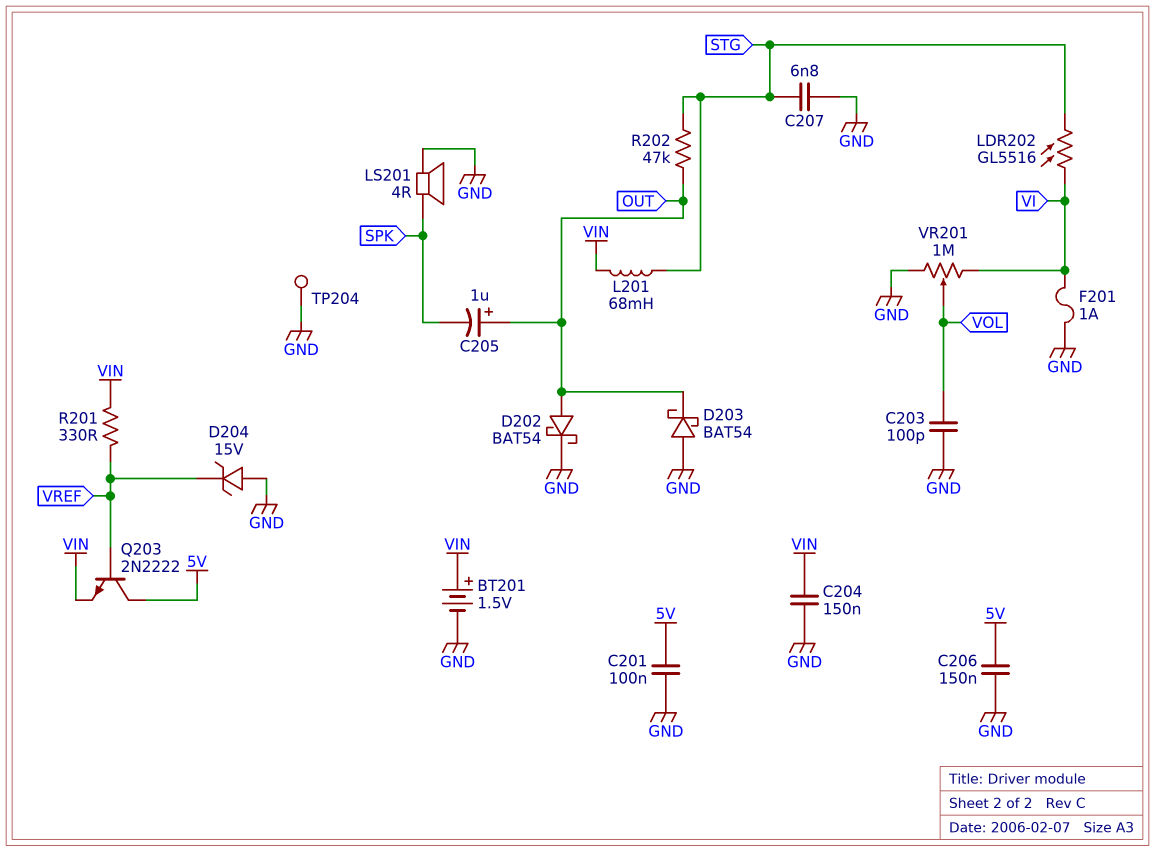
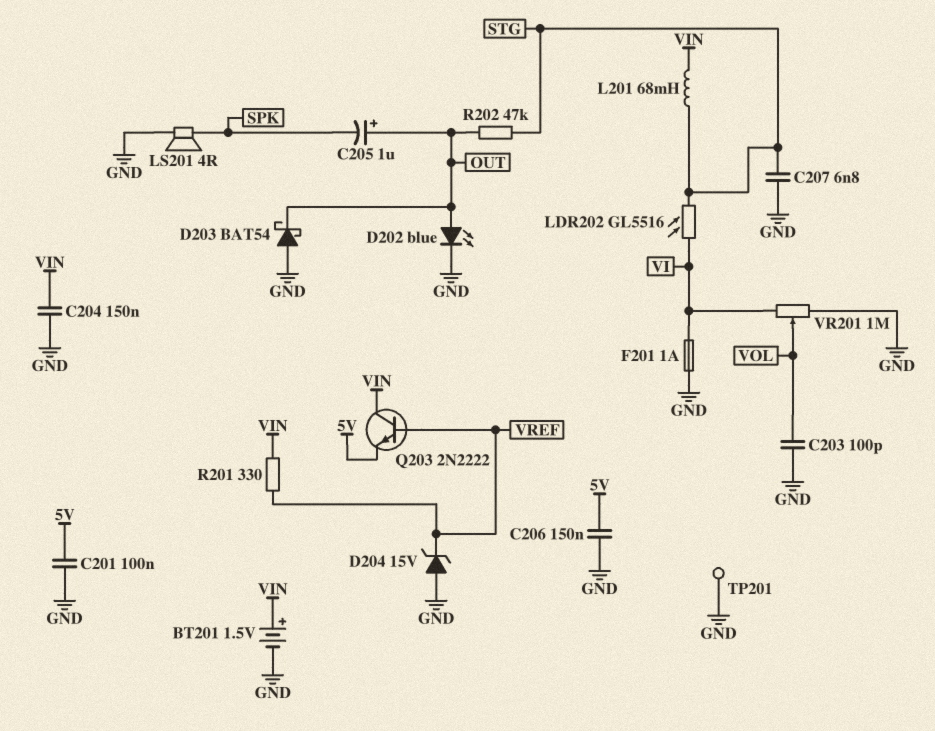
D202: schottky BAT54 (A OUT, K GND) -> LED blue (A OUT, K GND)
Q203: NPN 2N2222 (B VREF, C 5V, E VIN) -> NPN 2N2222 (B VREF, C VIN, E 5V)
TP201: none -> test point (GND)
TP204: test point (GND) -> none

